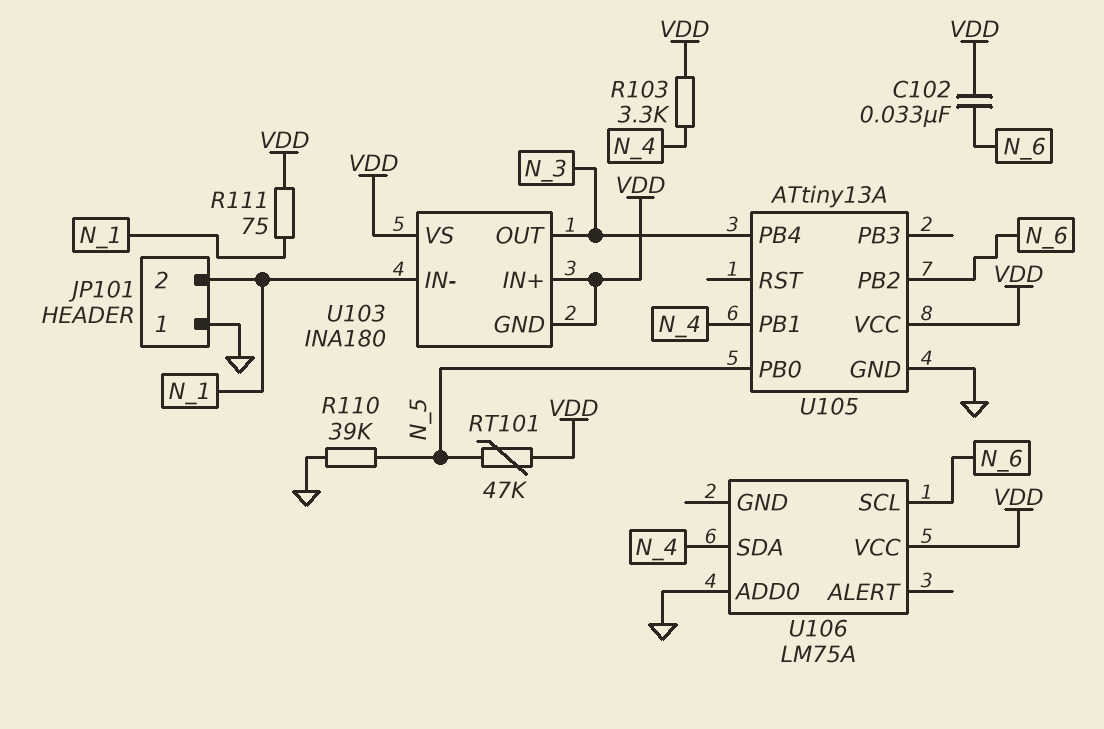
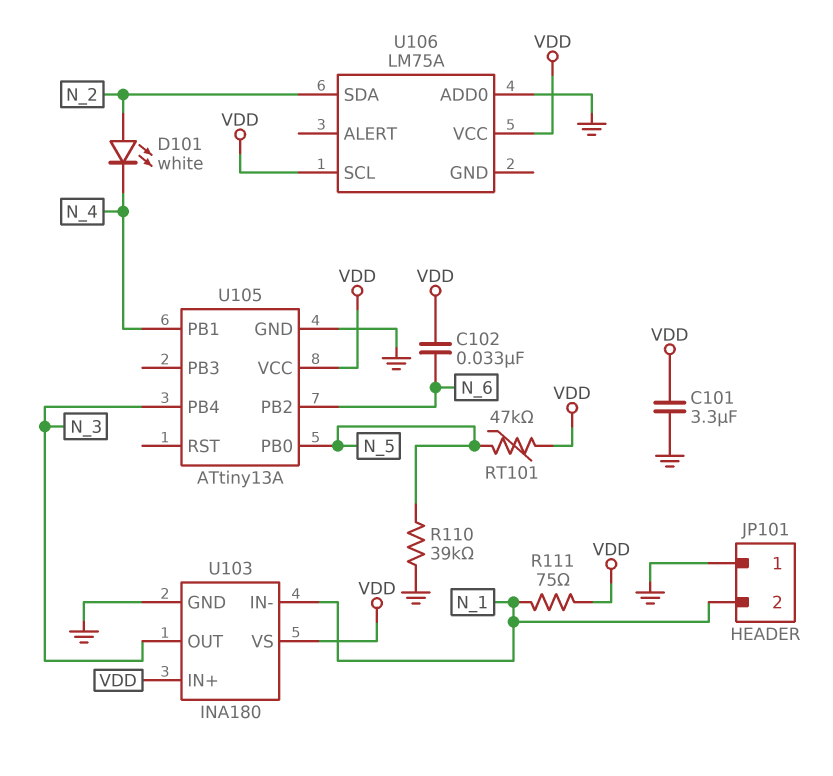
C101: none -> 3.3uF (GND, VDD)
D101: none -> LED white (A N_2, K N_4)
R103: 3.3k (N_4, VDD) -> none
U103 pin GND: VDD -> GND
U106 pin SCL: N_6 -> VDD
U106 pin SDA: N_4 -> N_2

